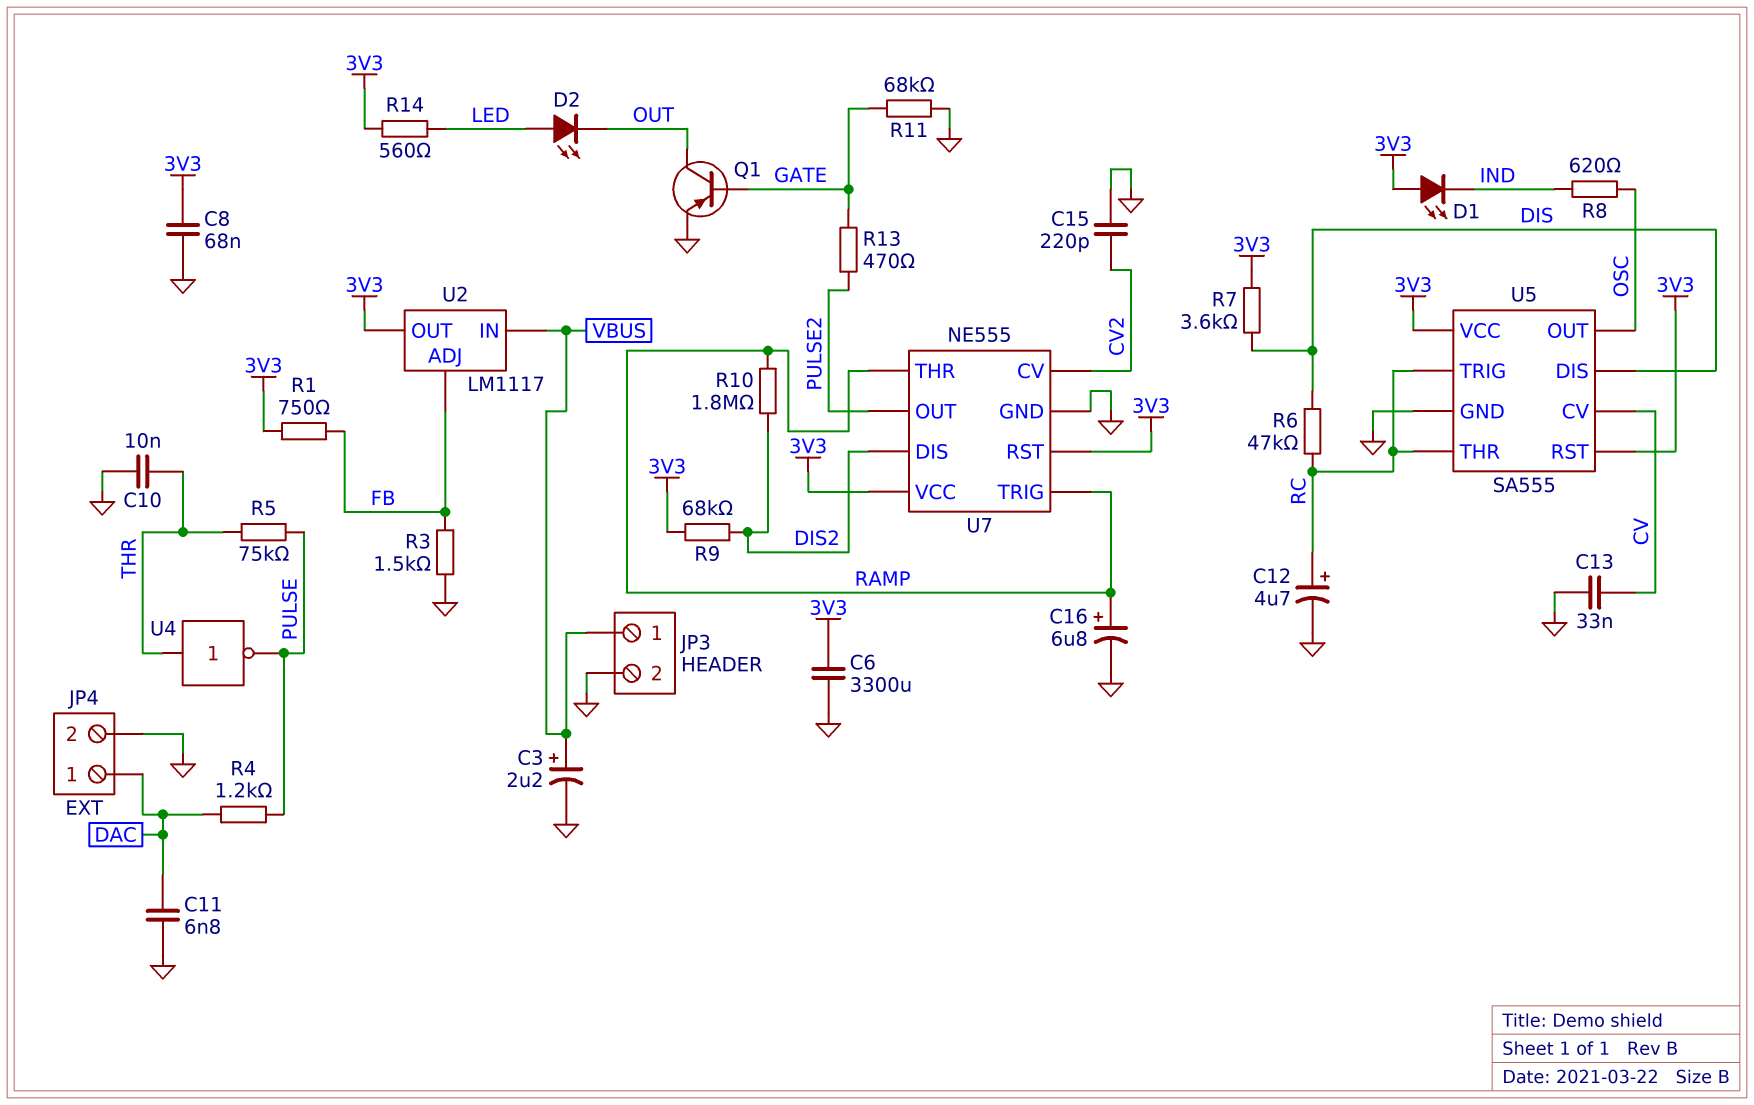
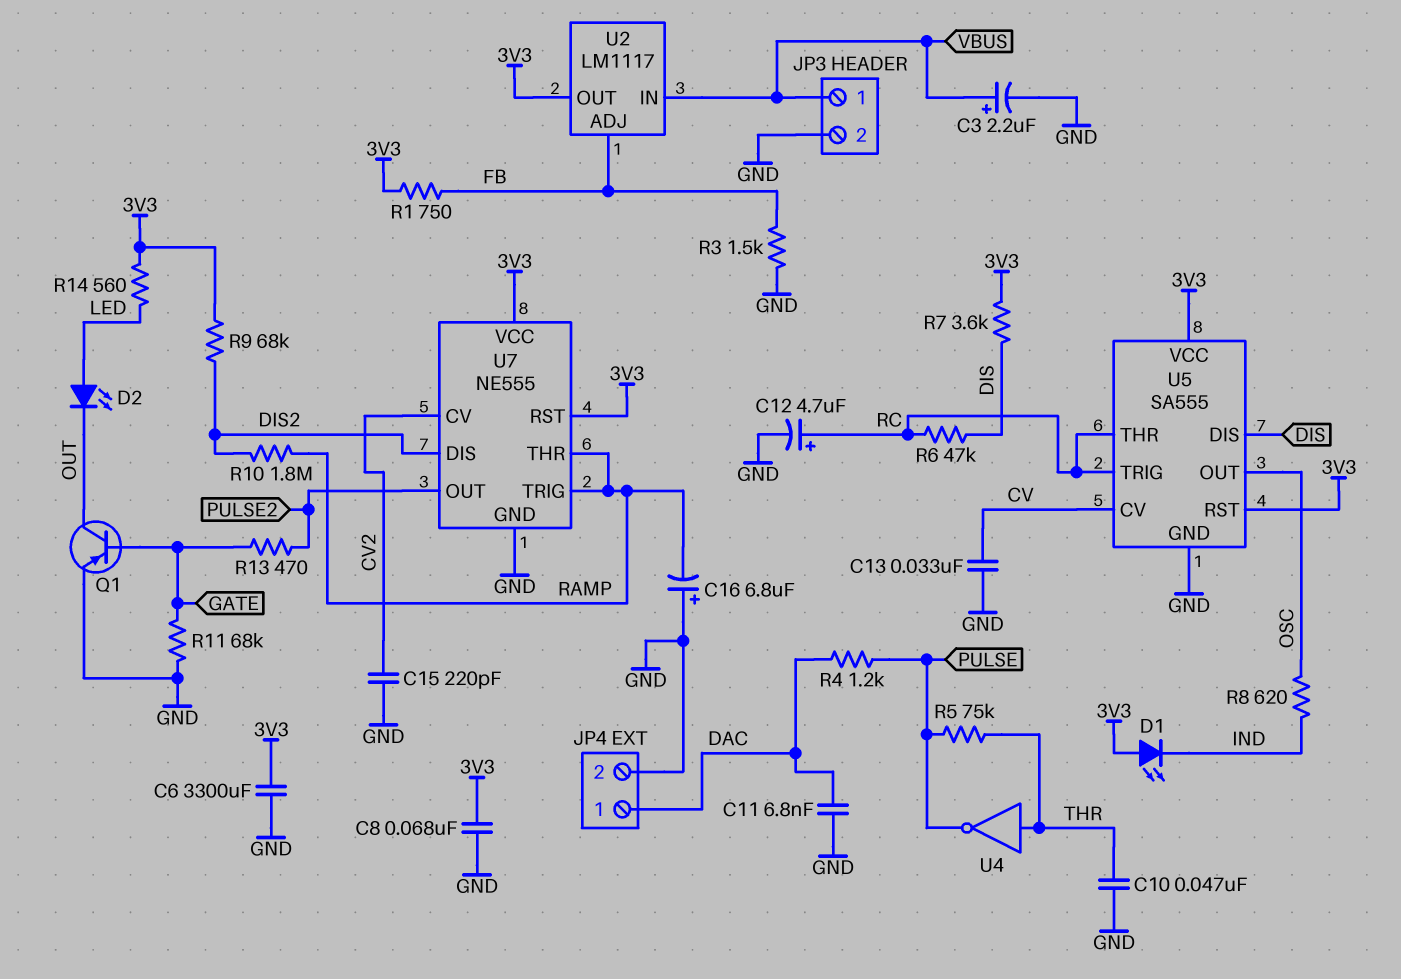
C10: 10nF (GND, THR) -> 47nF (GND, THR)
C16: 6.8uF (plus RAMP, minus GND) -> 6.8uF (plus GND, minus RAMP)

